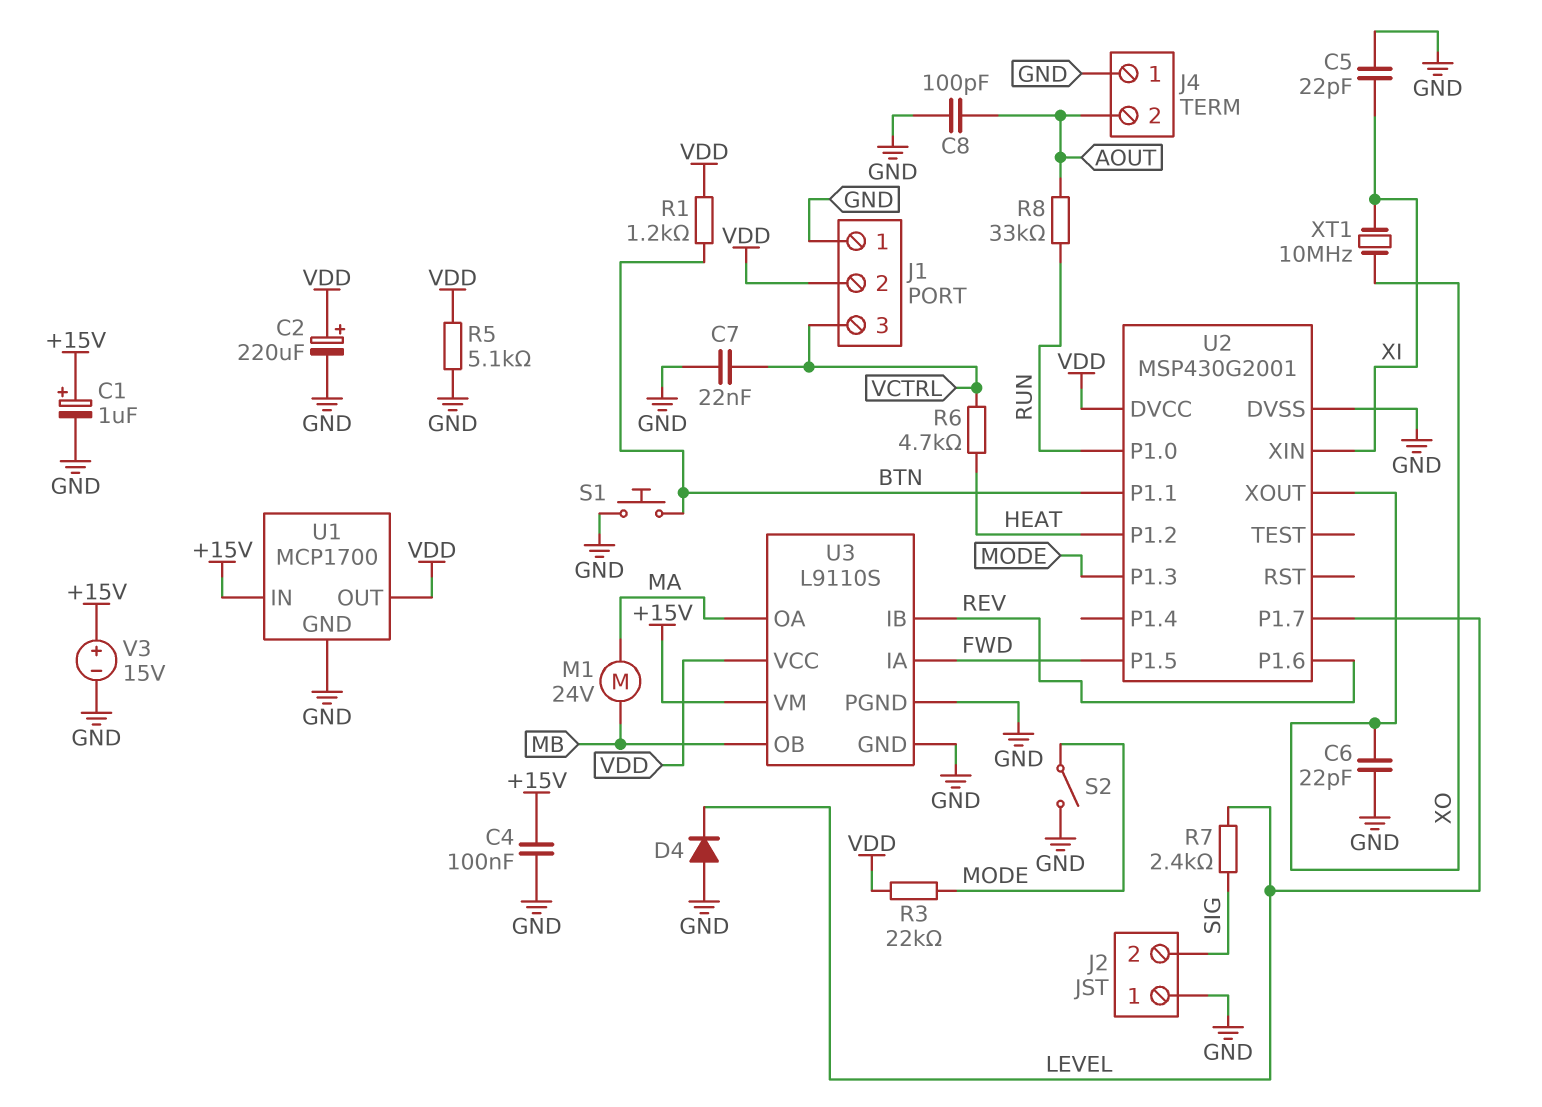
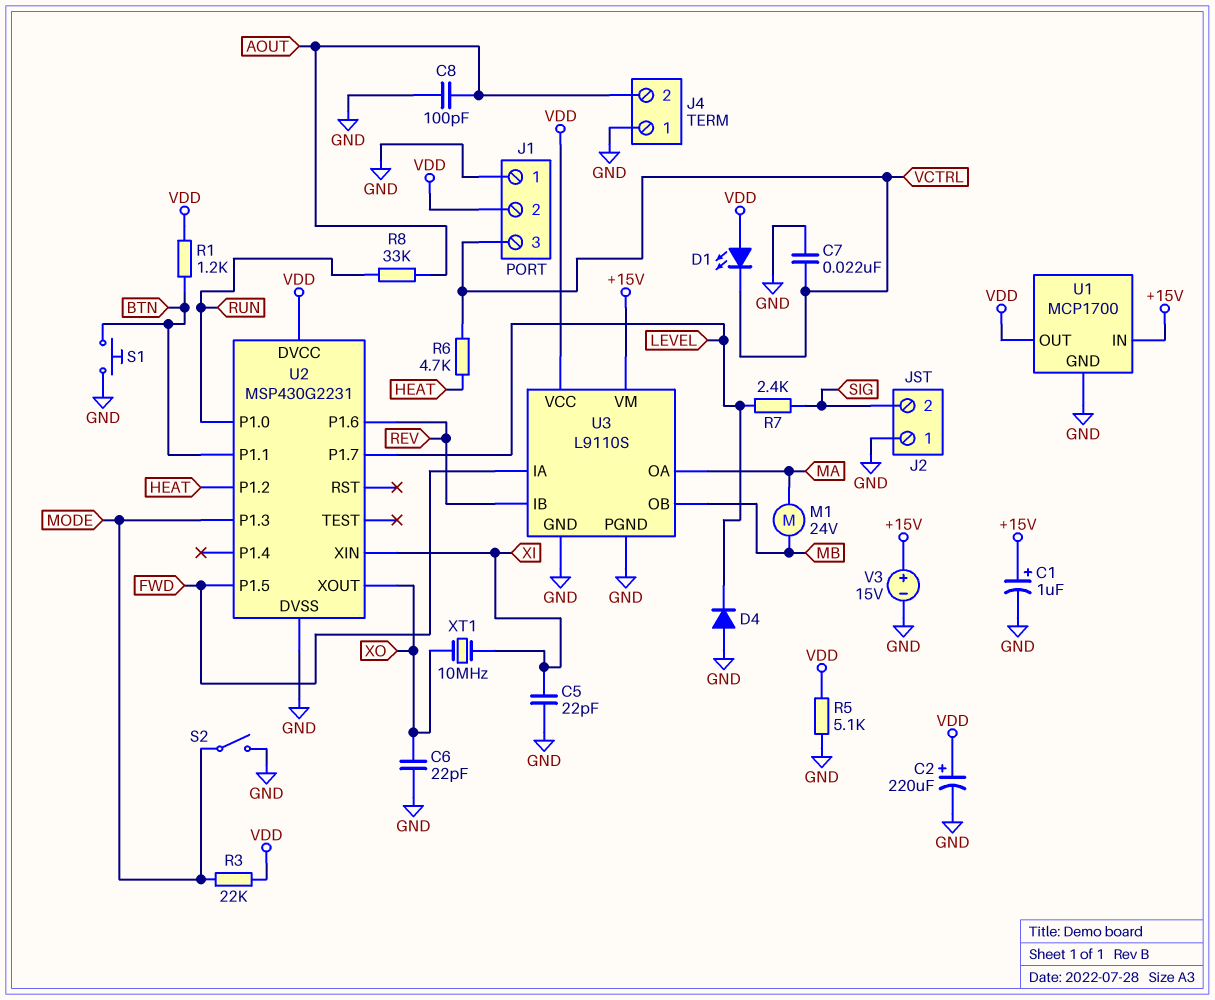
C4: 100nF (+15V, GND) -> none
D1: none -> LED (A VDD, K VCTRL)
U2: MSP430G2001 -> MSP430G2231

